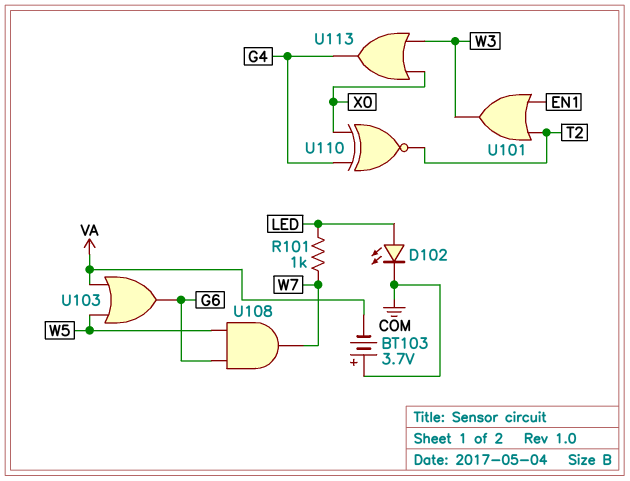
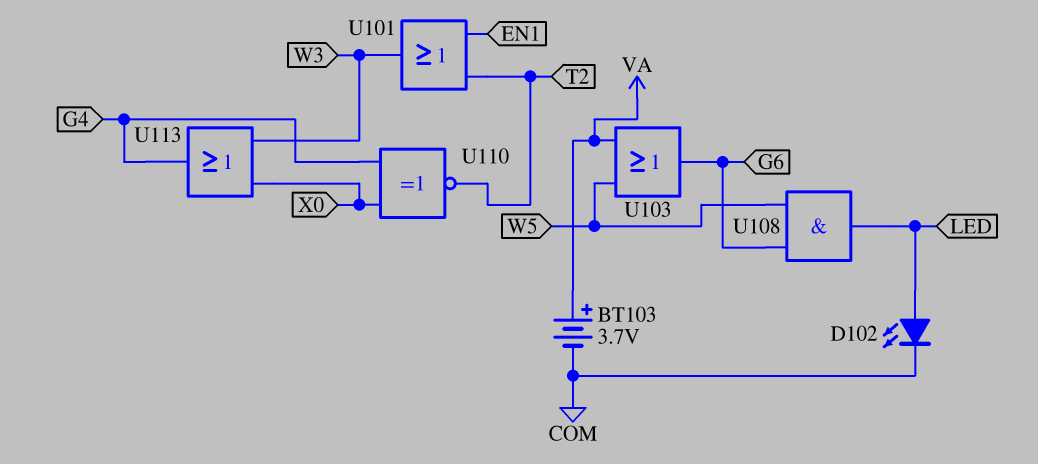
BT103: 3.7V (plus COM, minus VA) -> 3.7V (plus VA, minus COM)
R101: 1k (LED, W7) -> none
U108: AND (in G6, in W5, out W7) -> AND (in G6, in W5, out LED)

